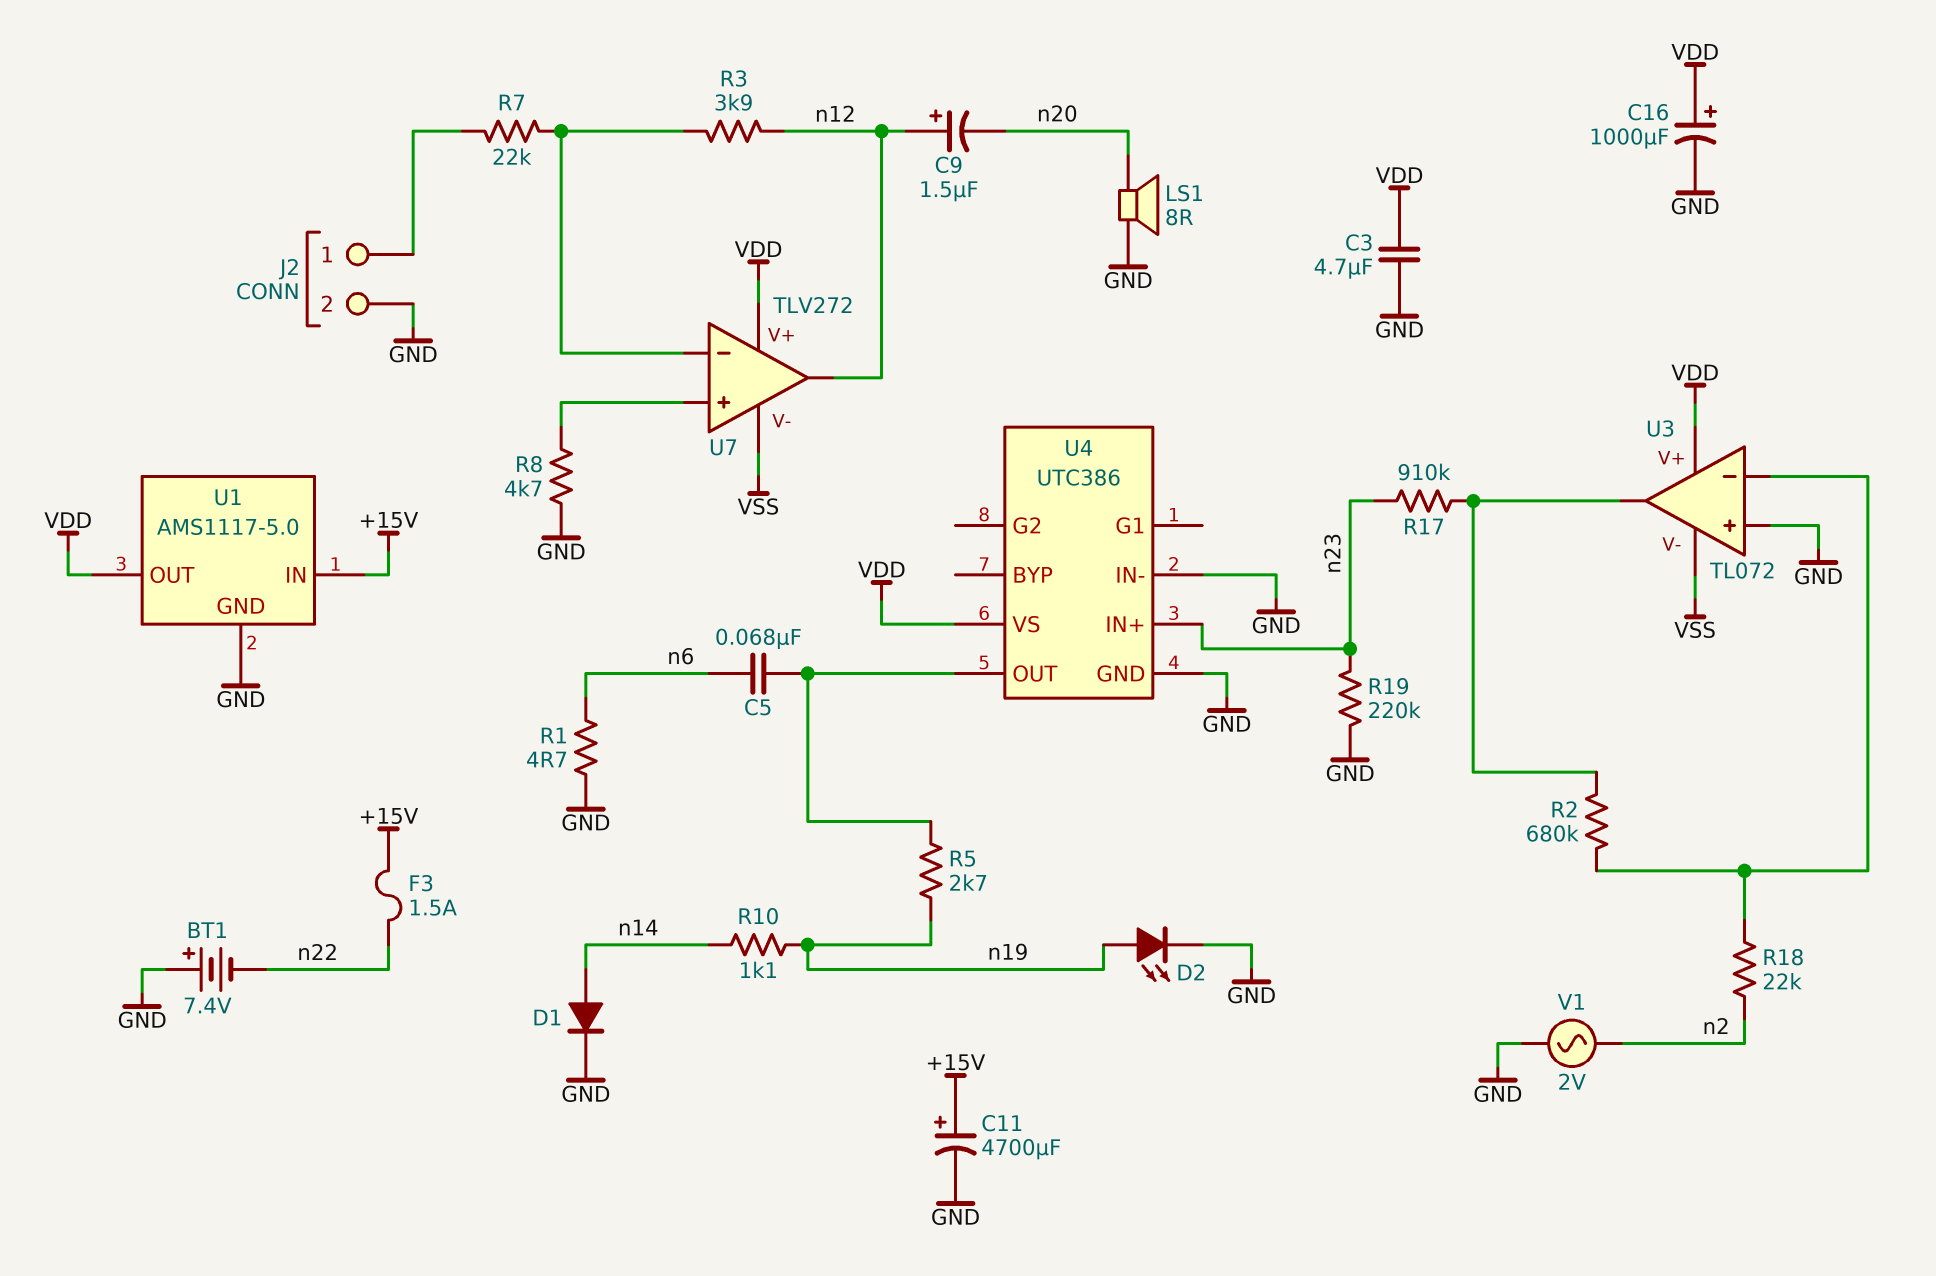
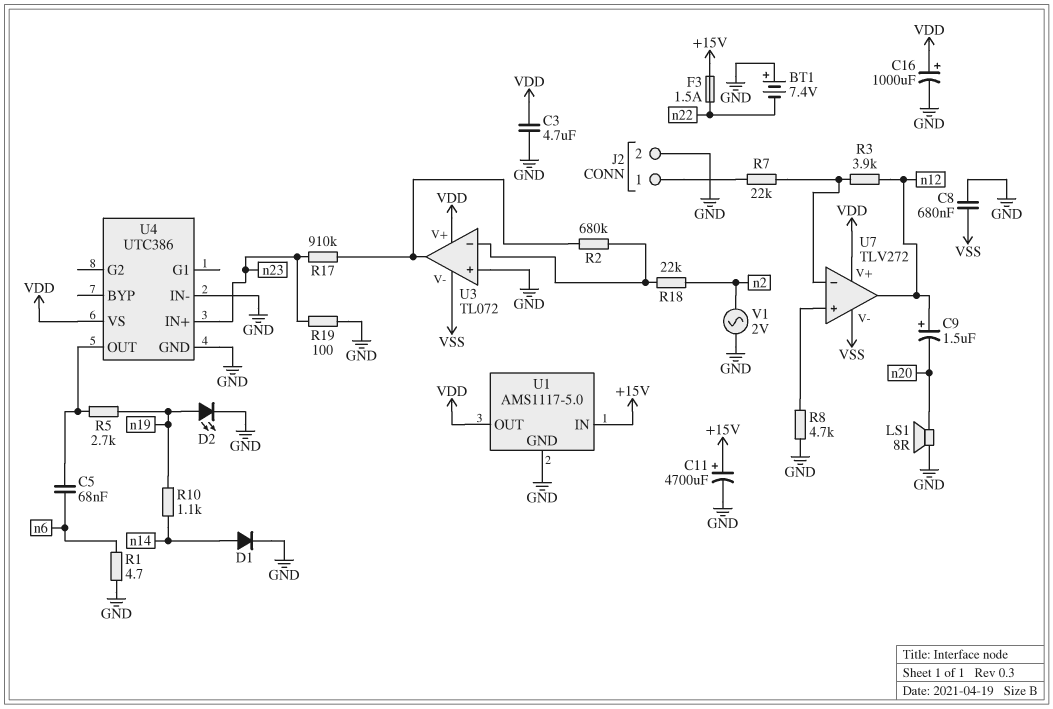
C8: none -> 680nF (GND, VSS)
R19: 220k (GND, n23) -> 100 (GND, n23)

